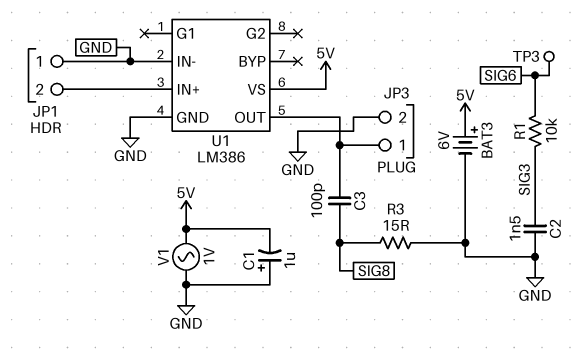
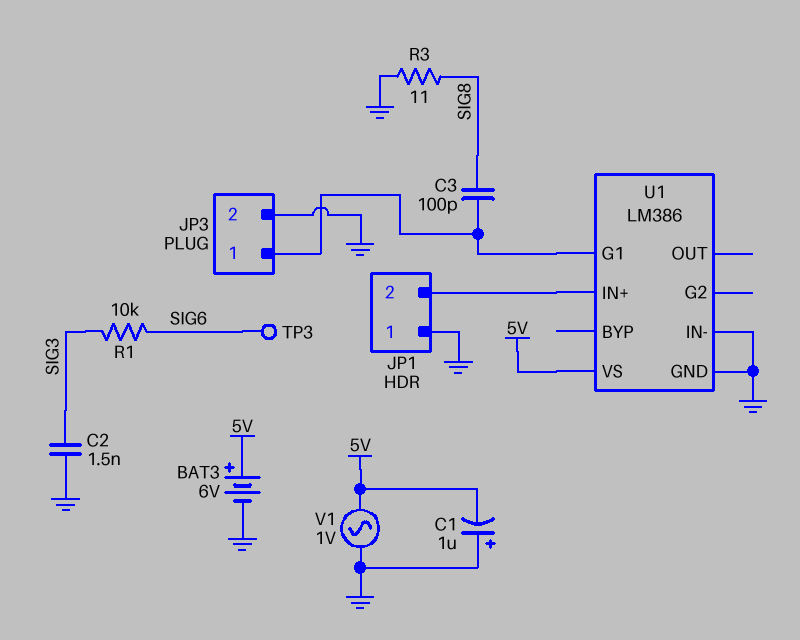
R3: 15 (GND, SIG8) -> 11 (GND, SIG8)
U1 pin G1: none -> JP3/1
U1 pin OUT: JP3/1 -> none

